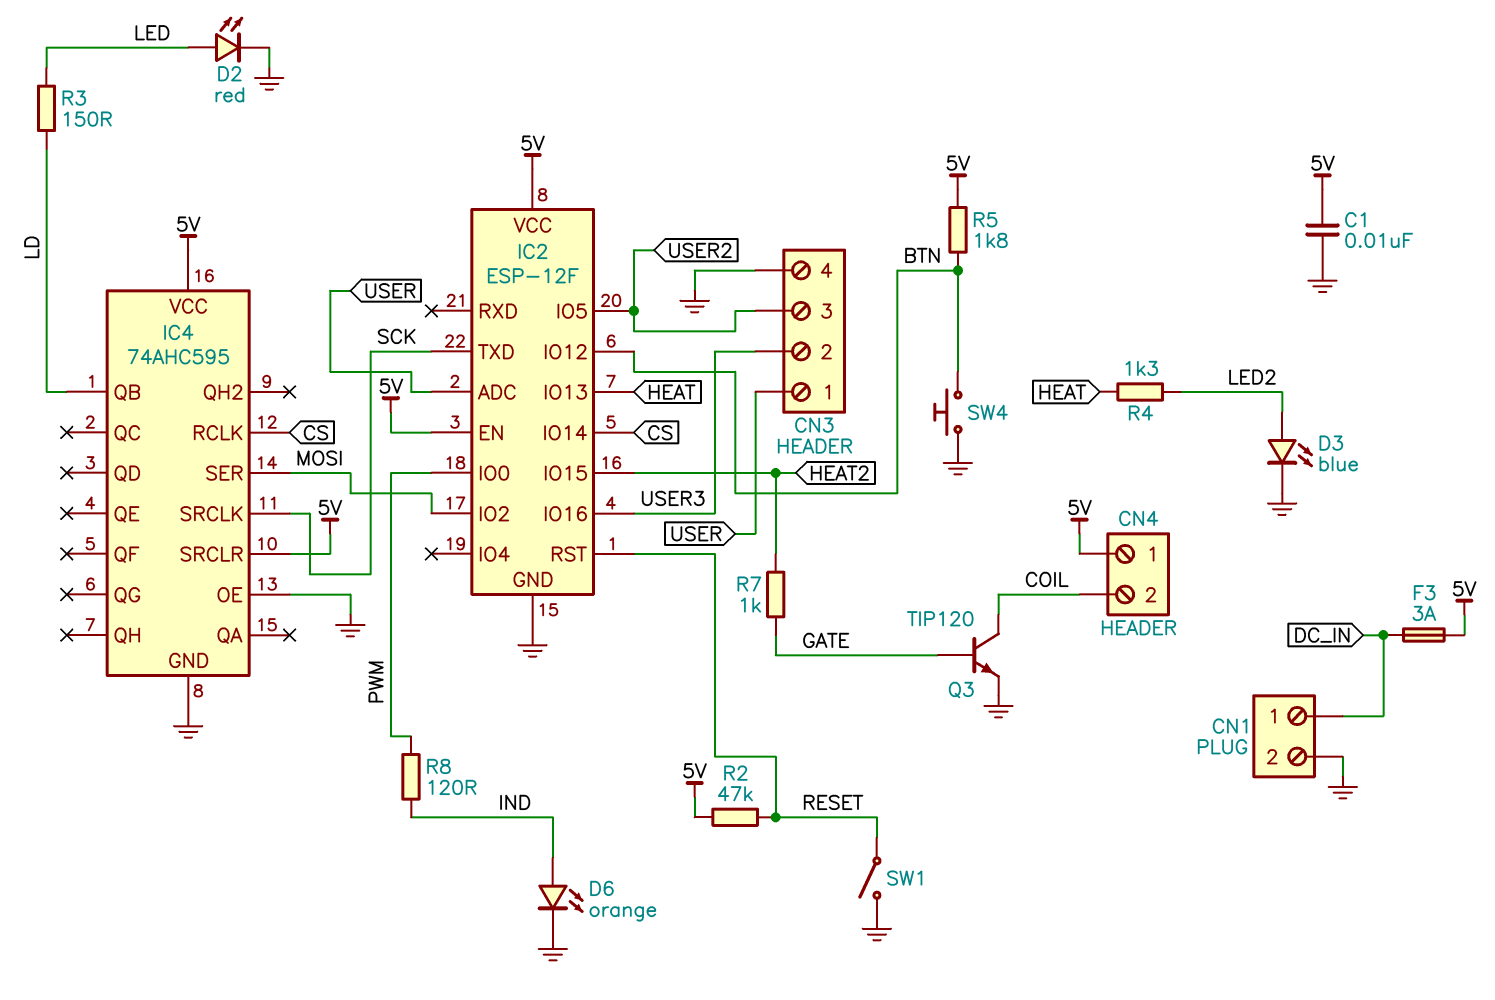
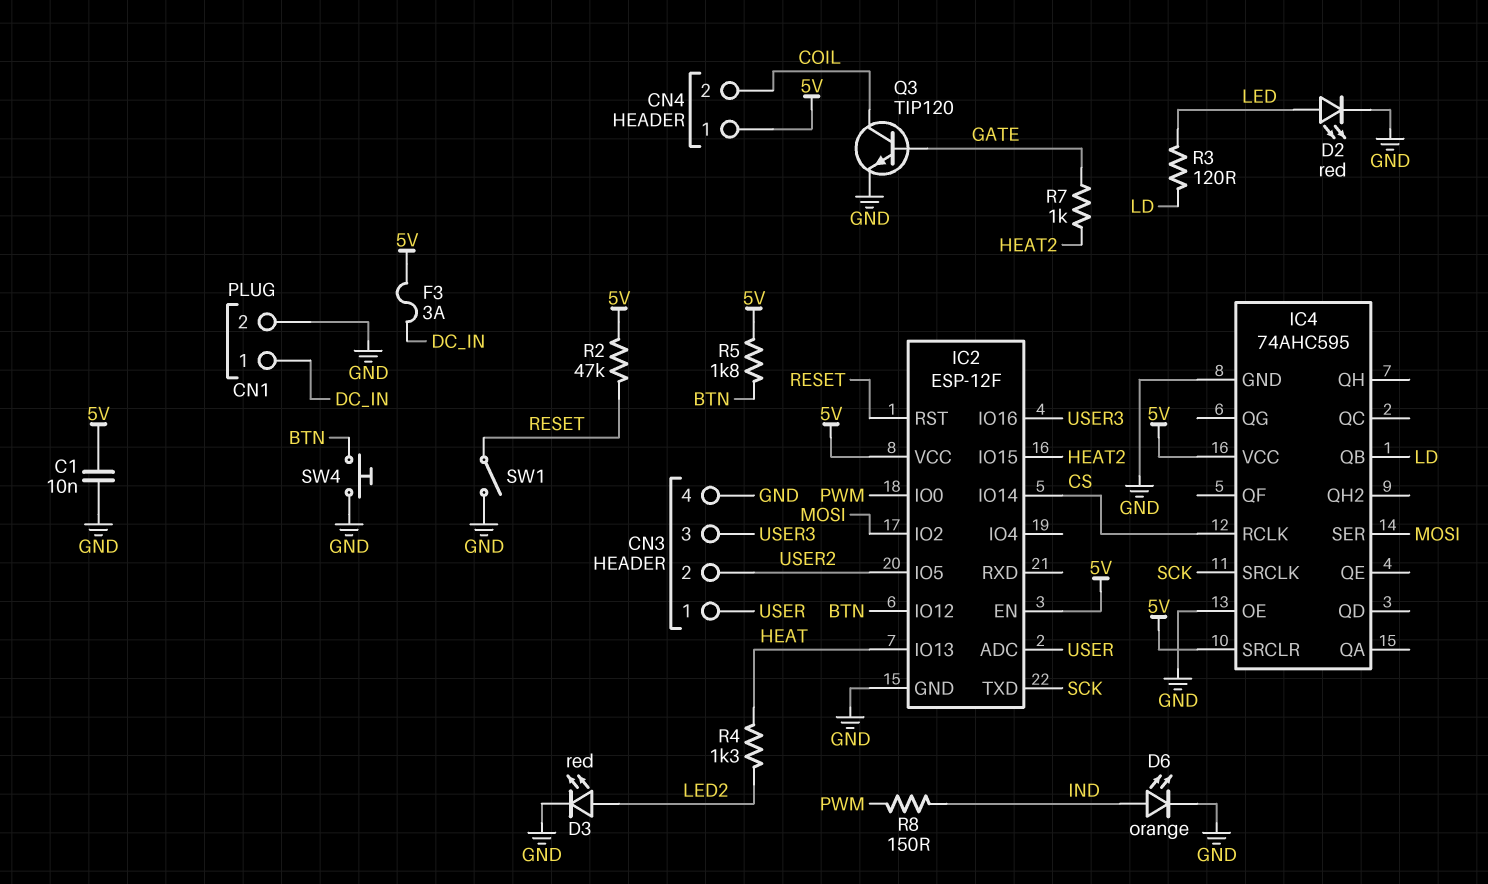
CN3 pin 2: USER3 -> USER2
CN3 pin 3: USER2 -> USER3
D3: LED blue (A LED2, K GND) -> LED red (A LED2, K GND)
R3: 150 (LD, LED) -> 120 (LD, LED)
R8: 120 (IND, PWM) -> 150 (IND, PWM)

